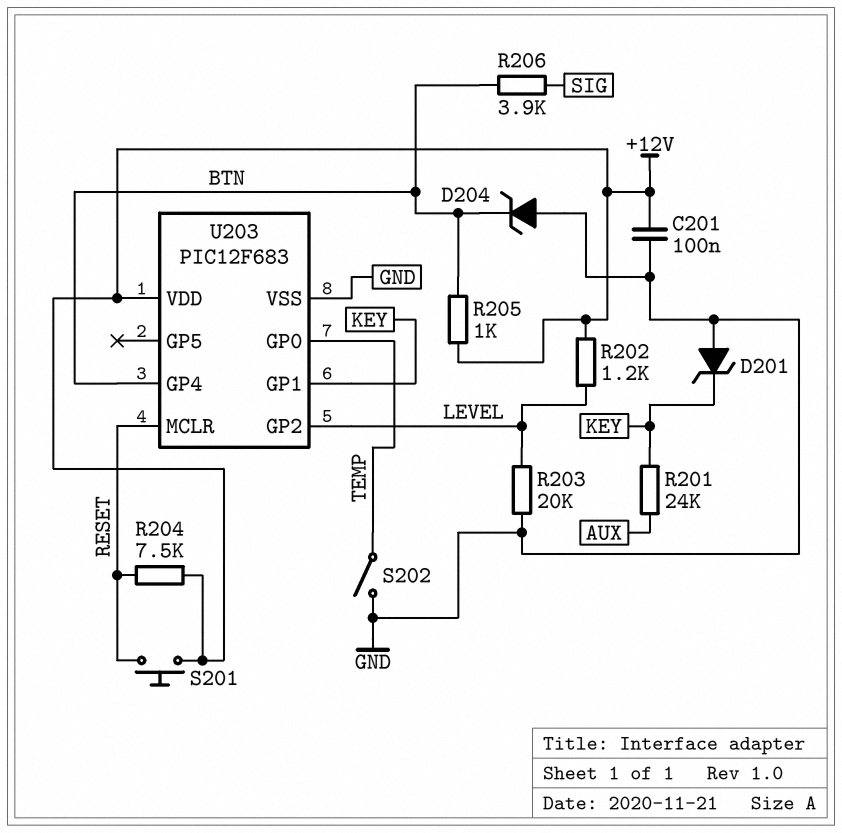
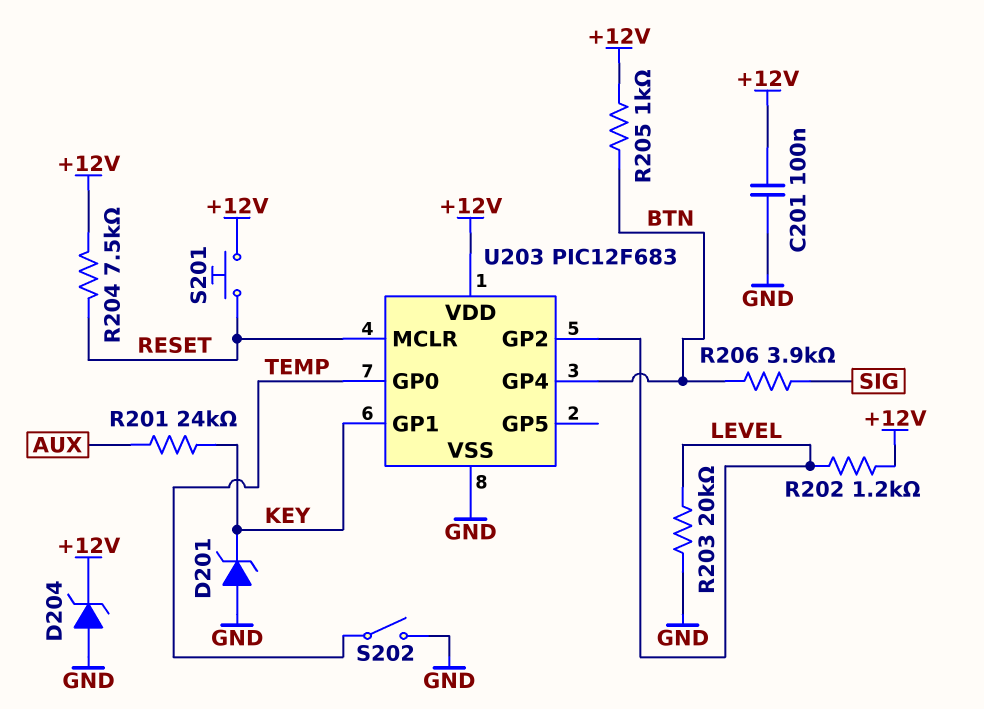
D204: zener (A GND, K BTN) -> zener (A GND, K +12V)

